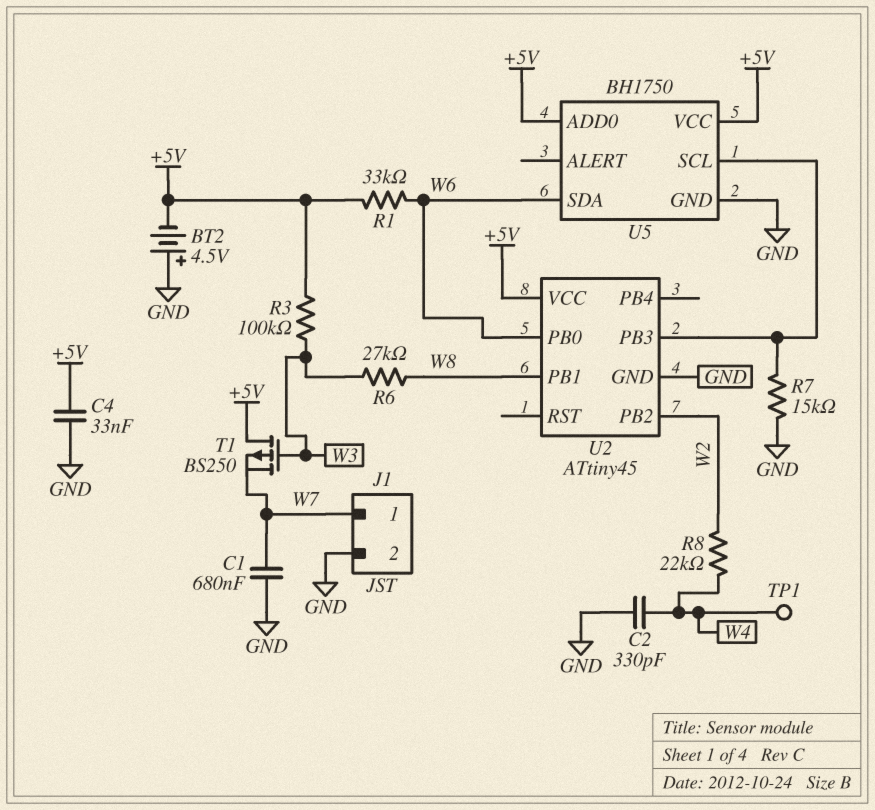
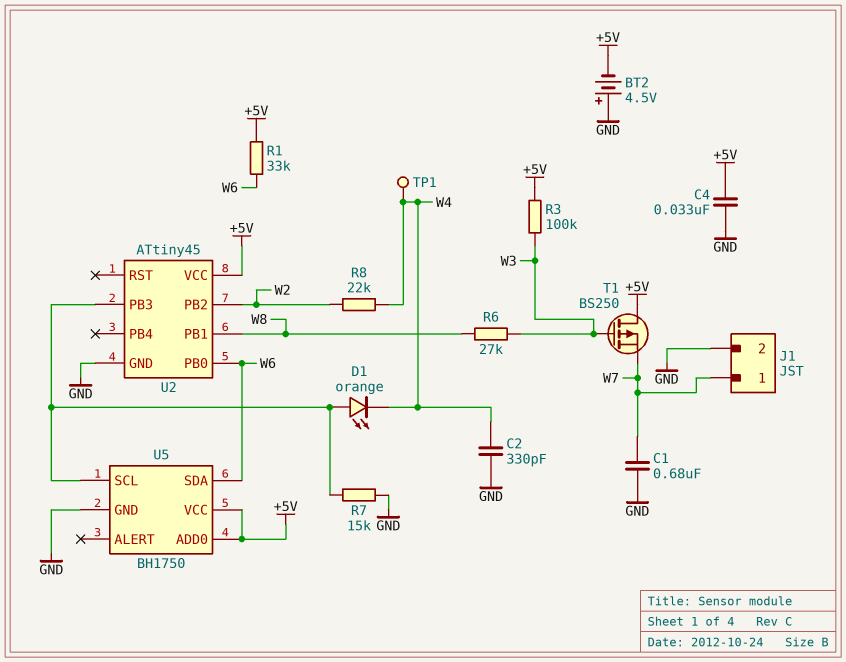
D1: none -> LED orange (A U2/PB3, K W4)

